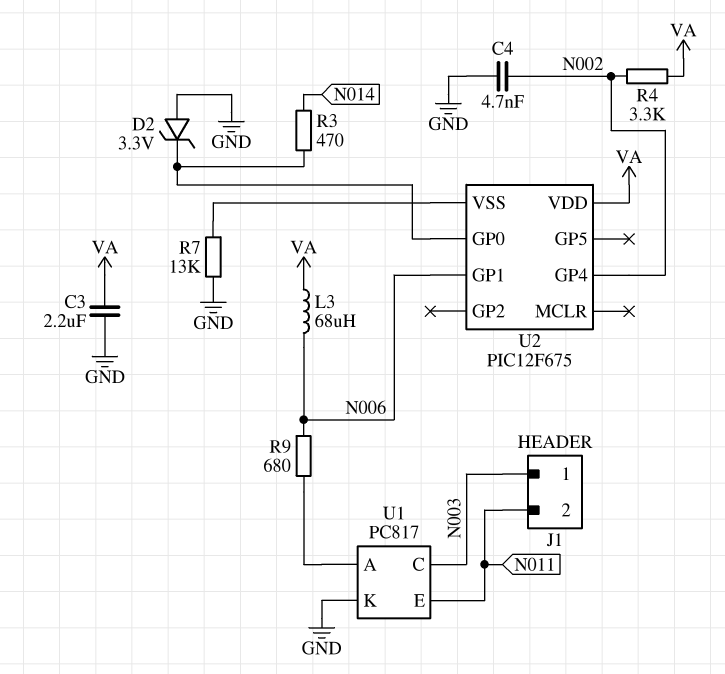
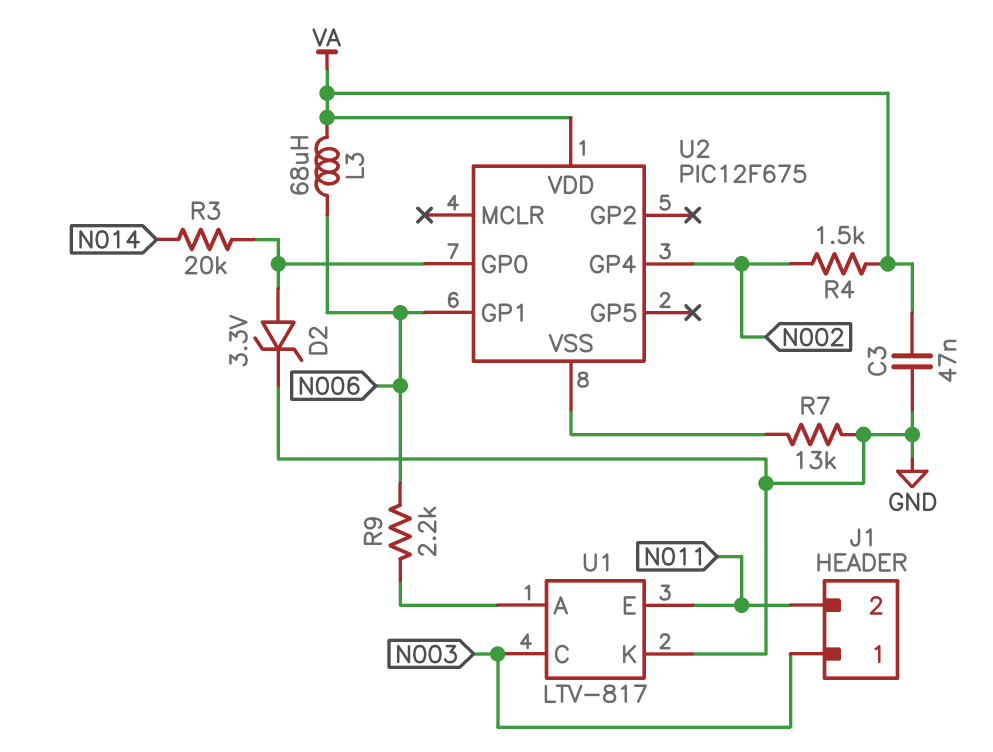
C3: 2.2uF (GND, VA) -> 47nF (GND, VA)
C4: 4.7nF (GND, N002) -> none
D2: zener 3.3V (A GND, K U2/GP0) -> zener 3.3V (A U2/GP0, K GND)
R3: 470 (N014, U2/GP0) -> 20k (N014, U2/GP0)
R4: 3.3k (N002, VA) -> 1.5k (N002, VA)
R9: 680 (N006, U1/A) -> 2.2k (N006, U1/A)
U1: PC817 -> LTV-817

